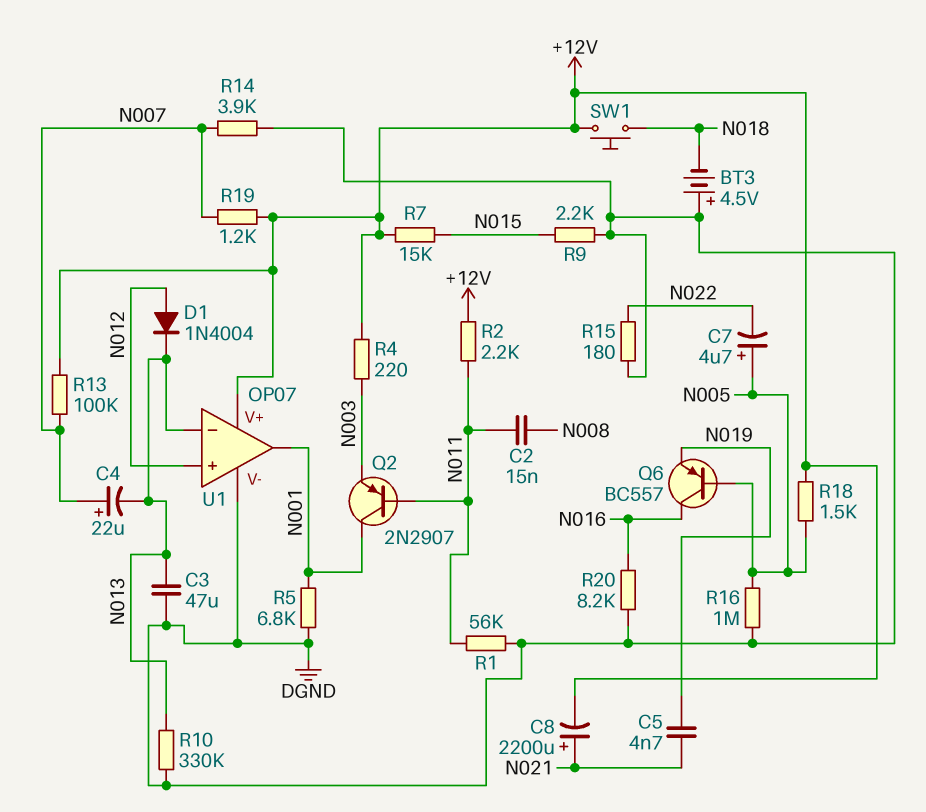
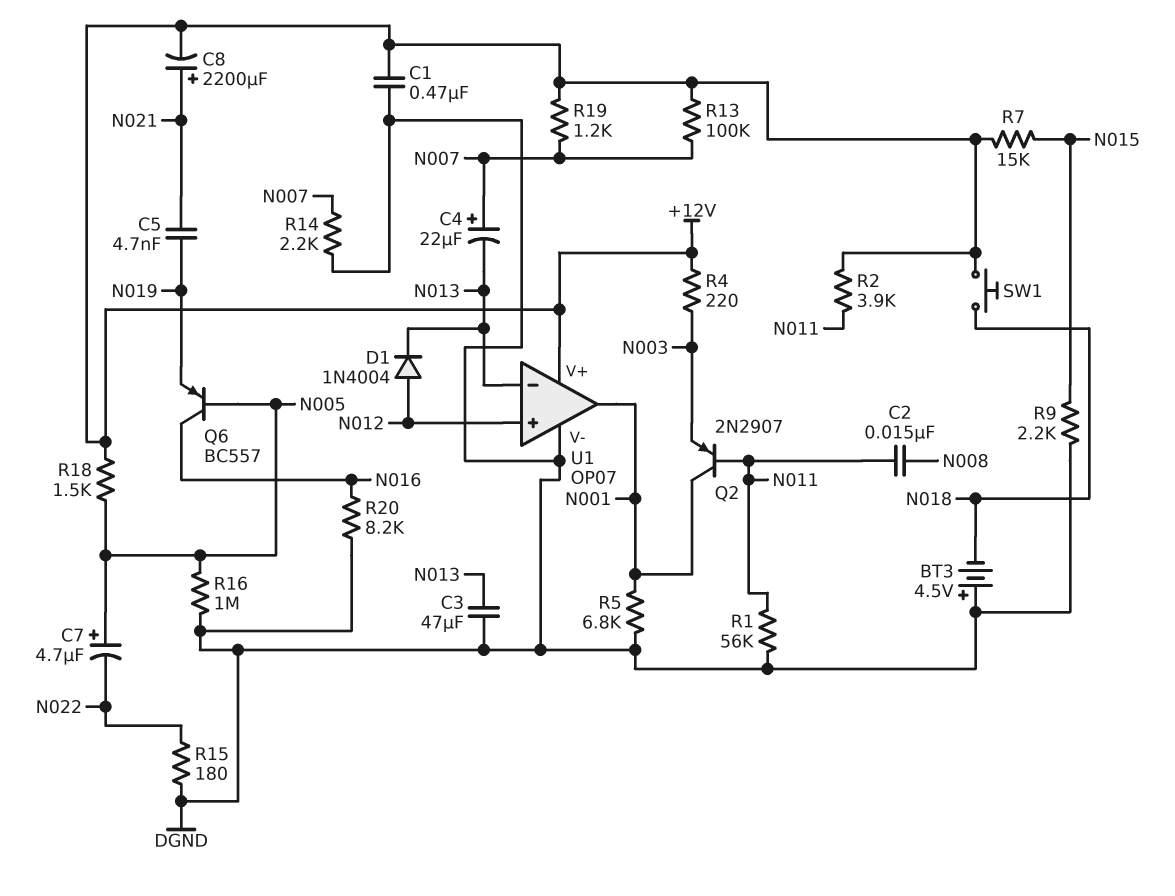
C1: none -> 470nF (+12V, DGND)
R2: 2.2k (+12V, N011) -> 3.9k (+12V, N011)
R10: 330k (DGND, N013) -> none
R14: 3.9k (DGND, N007) -> 2.2k (DGND, N007)

